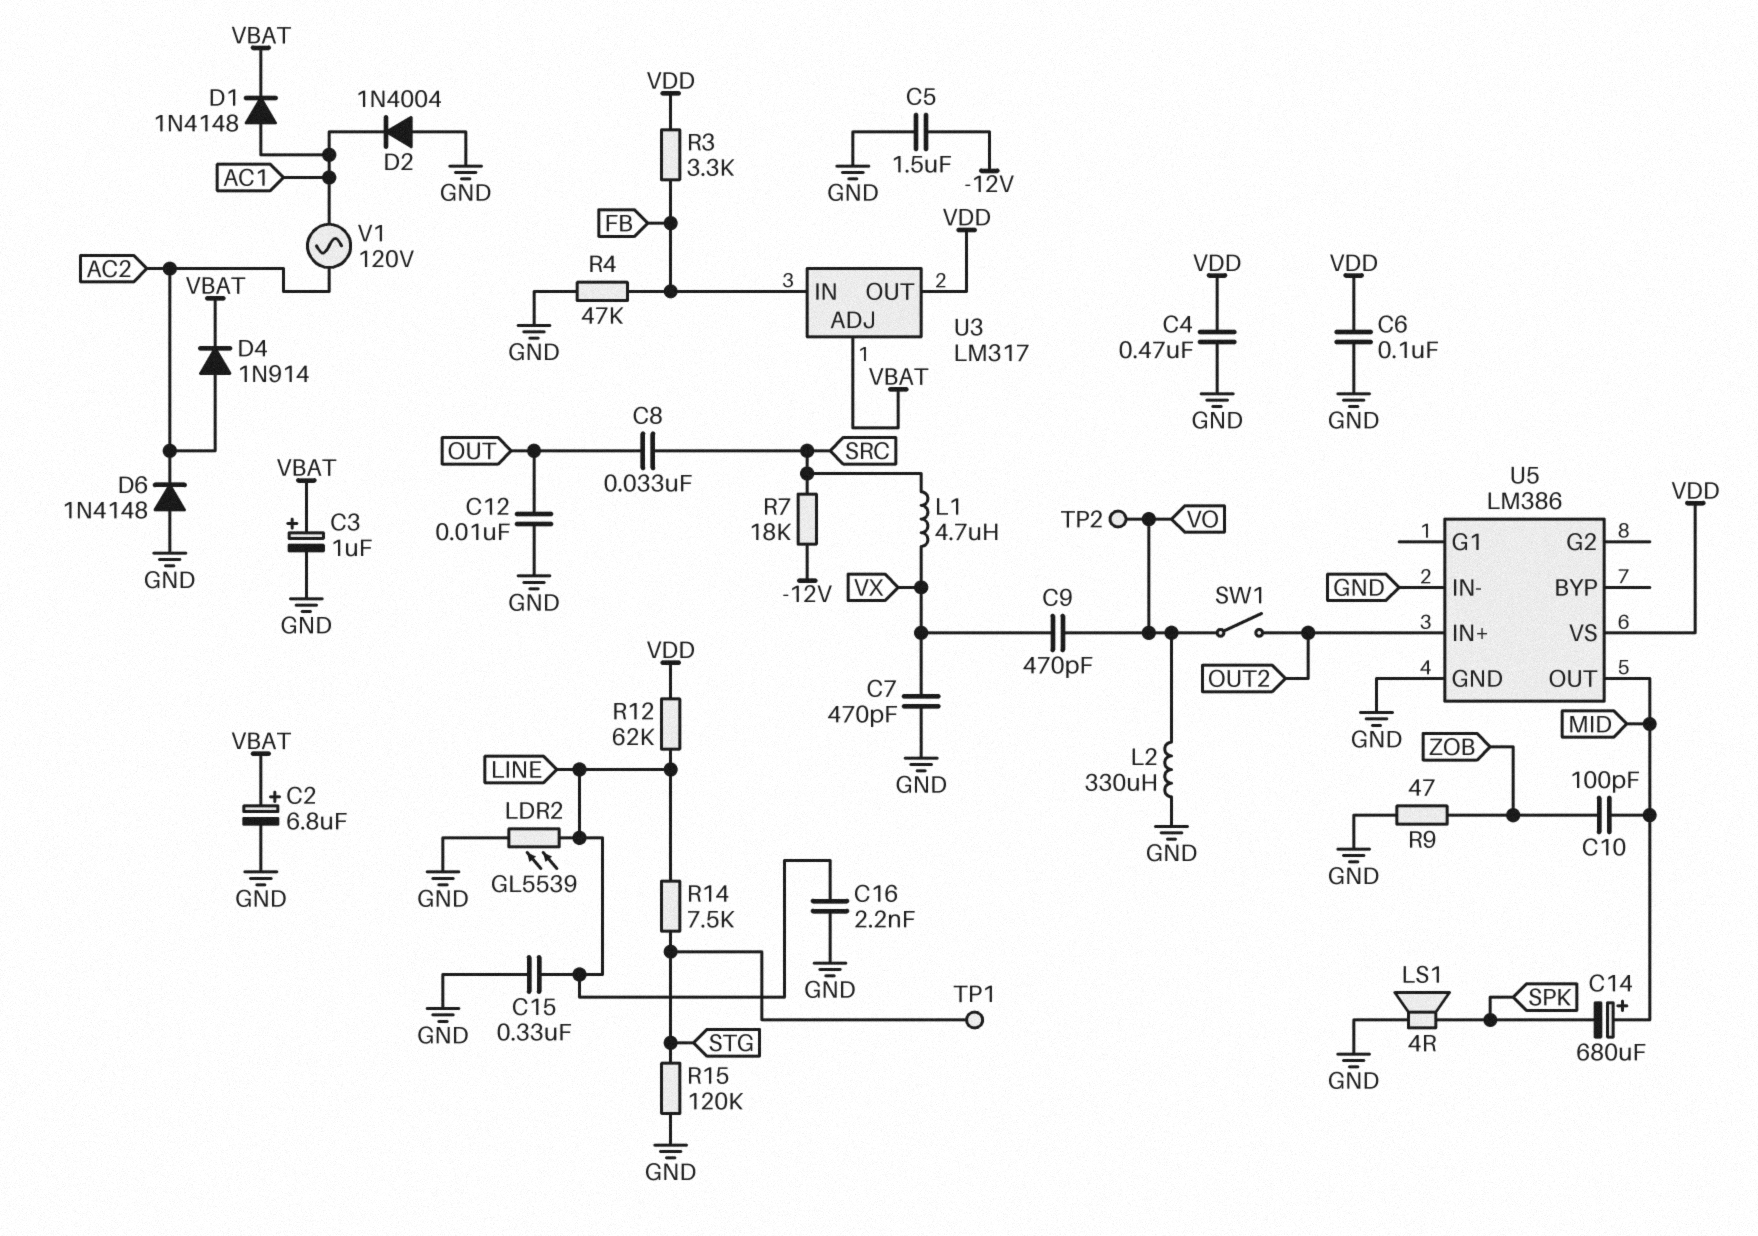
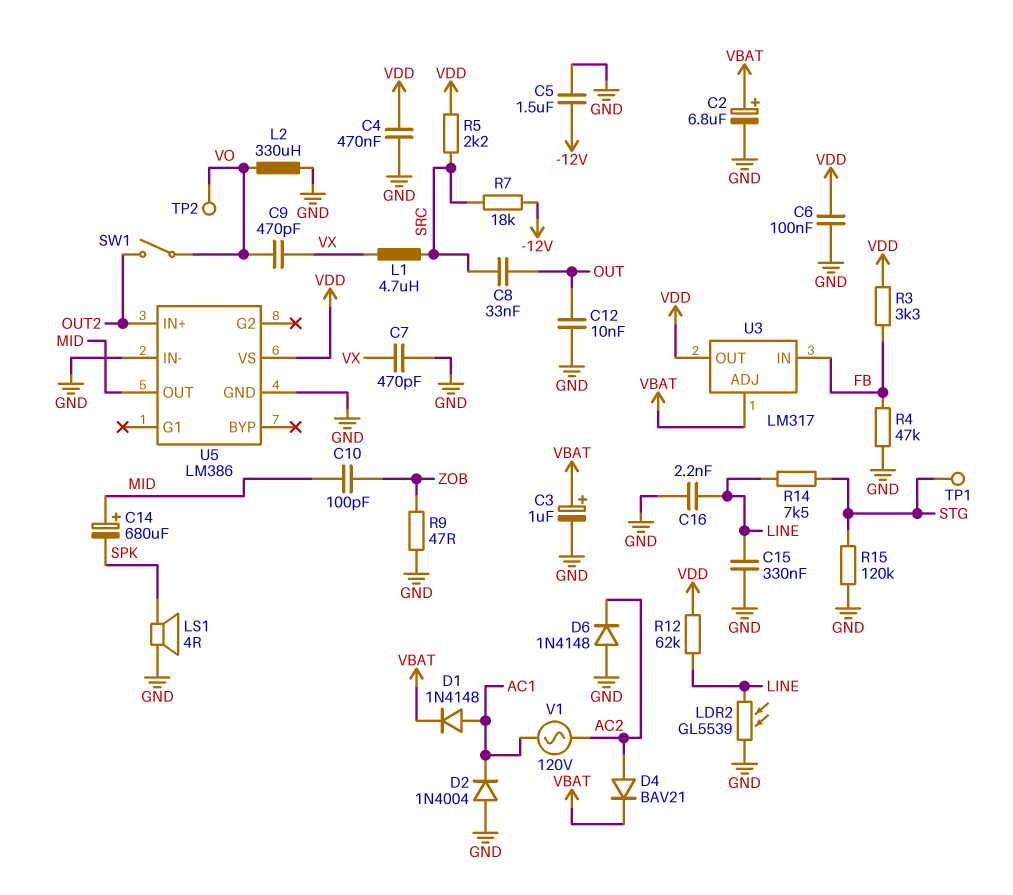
D4: diode 1N914 (A AC2, K VBAT) -> diode BAV21 (A AC2, K VBAT)
R5: none -> 2.2k (SRC, VDD)

